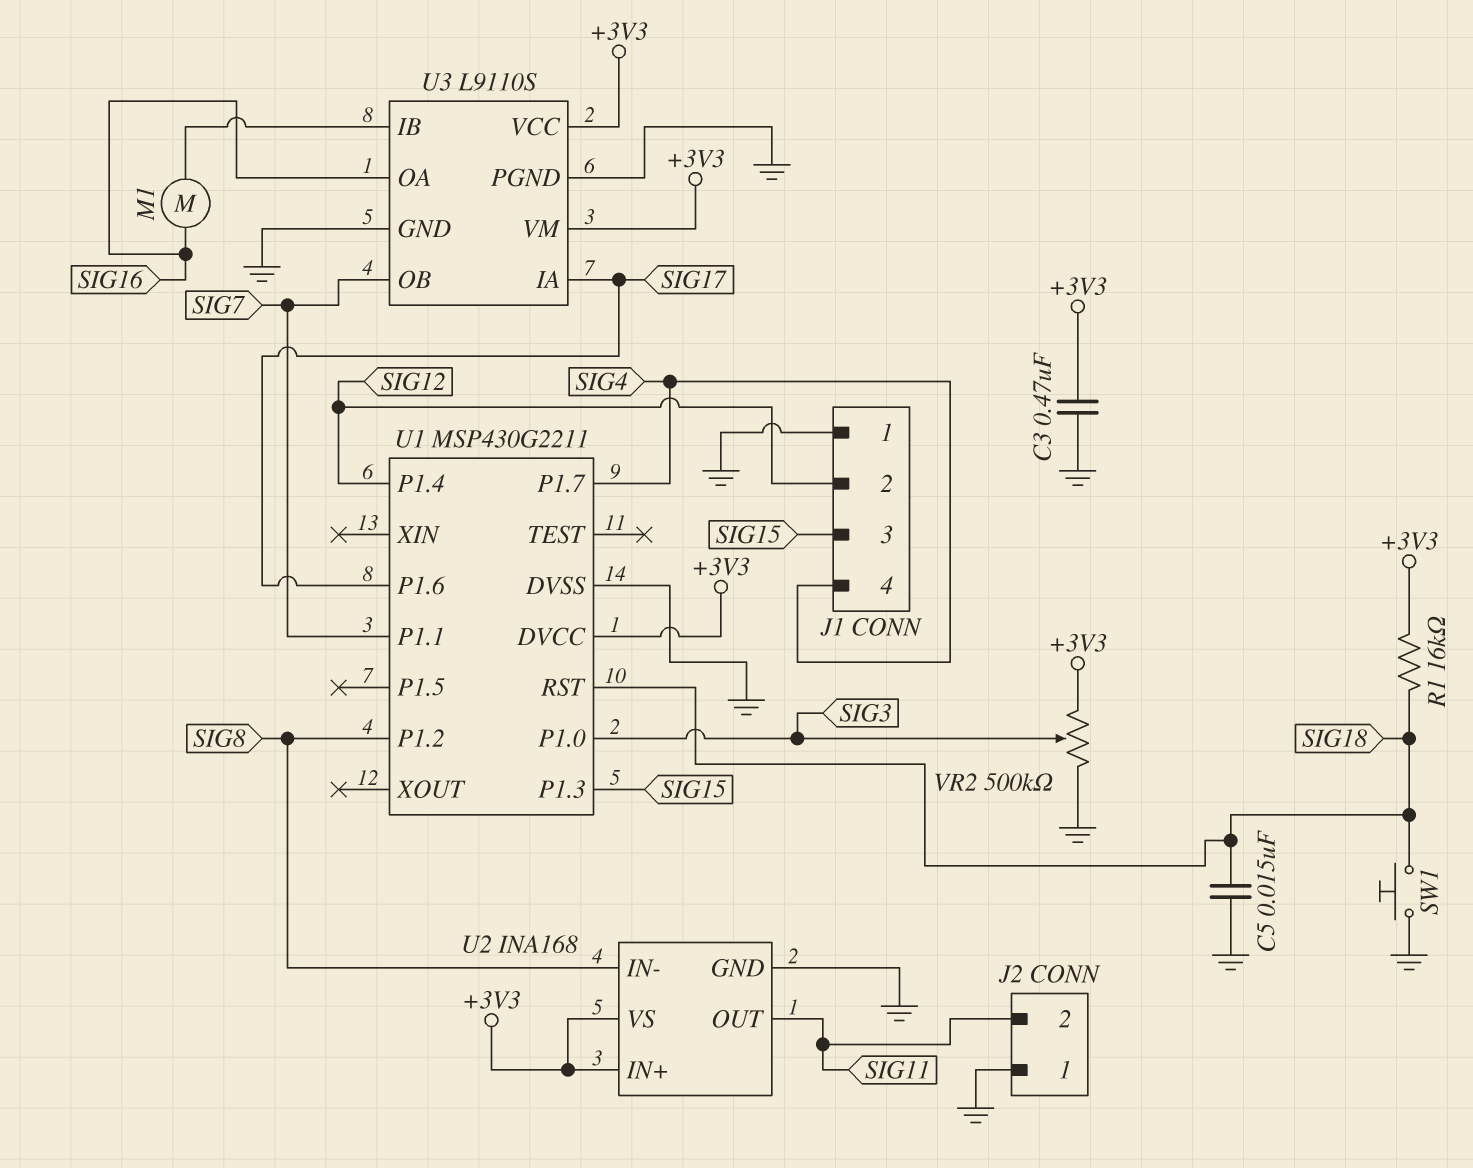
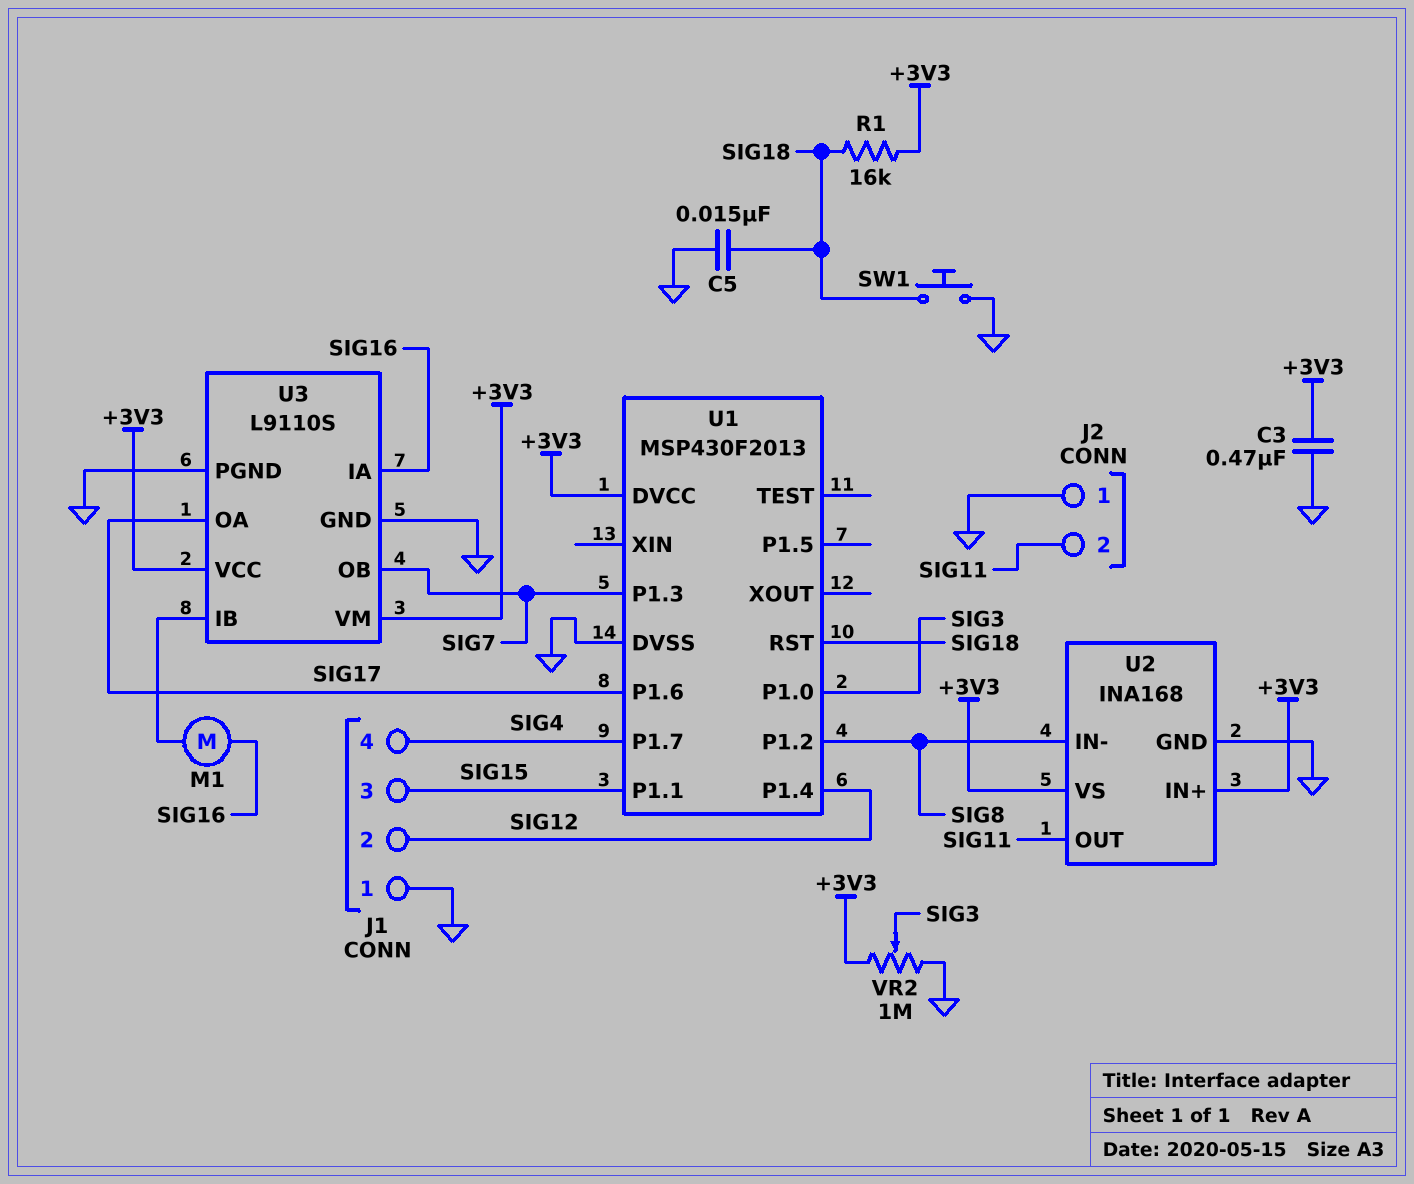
U1: MSP430G2211 -> MSP430F2013
U1 pin P1.1: SIG7 -> SIG15
U1 pin P1.3: SIG15 -> SIG7
U3 pin IA: SIG17 -> SIG16
U3 pin OA: SIG16 -> SIG17
VR2: 500k (+3V3, GND, wiper SIG3) -> 1M (+3V3, GND, wiper SIG3)

